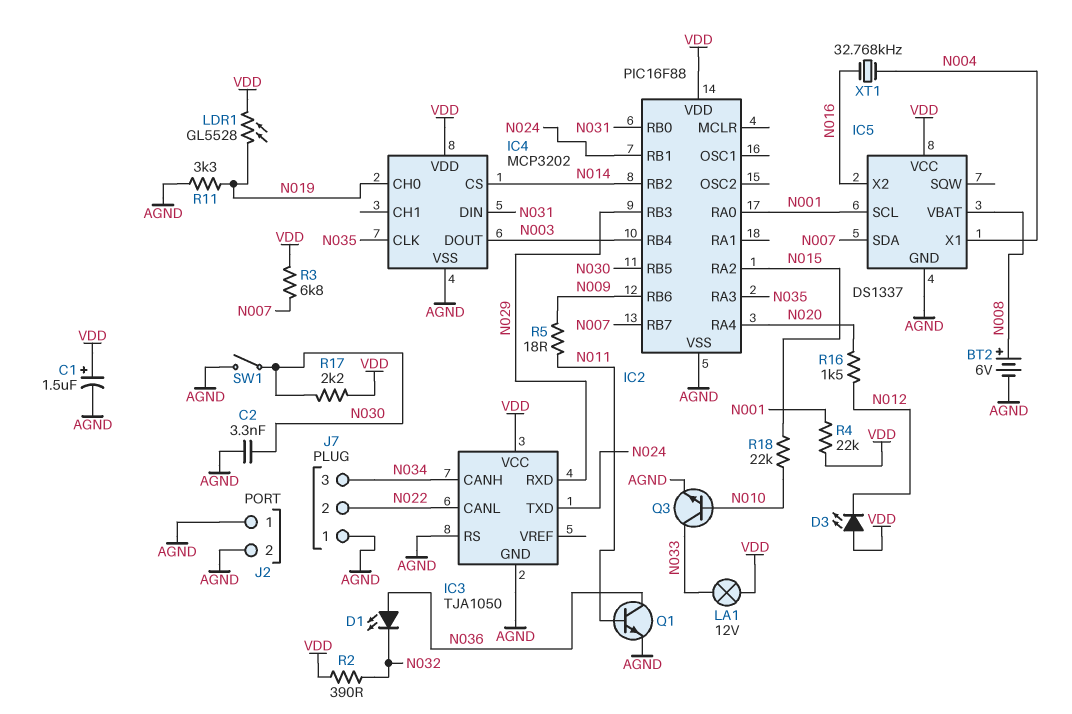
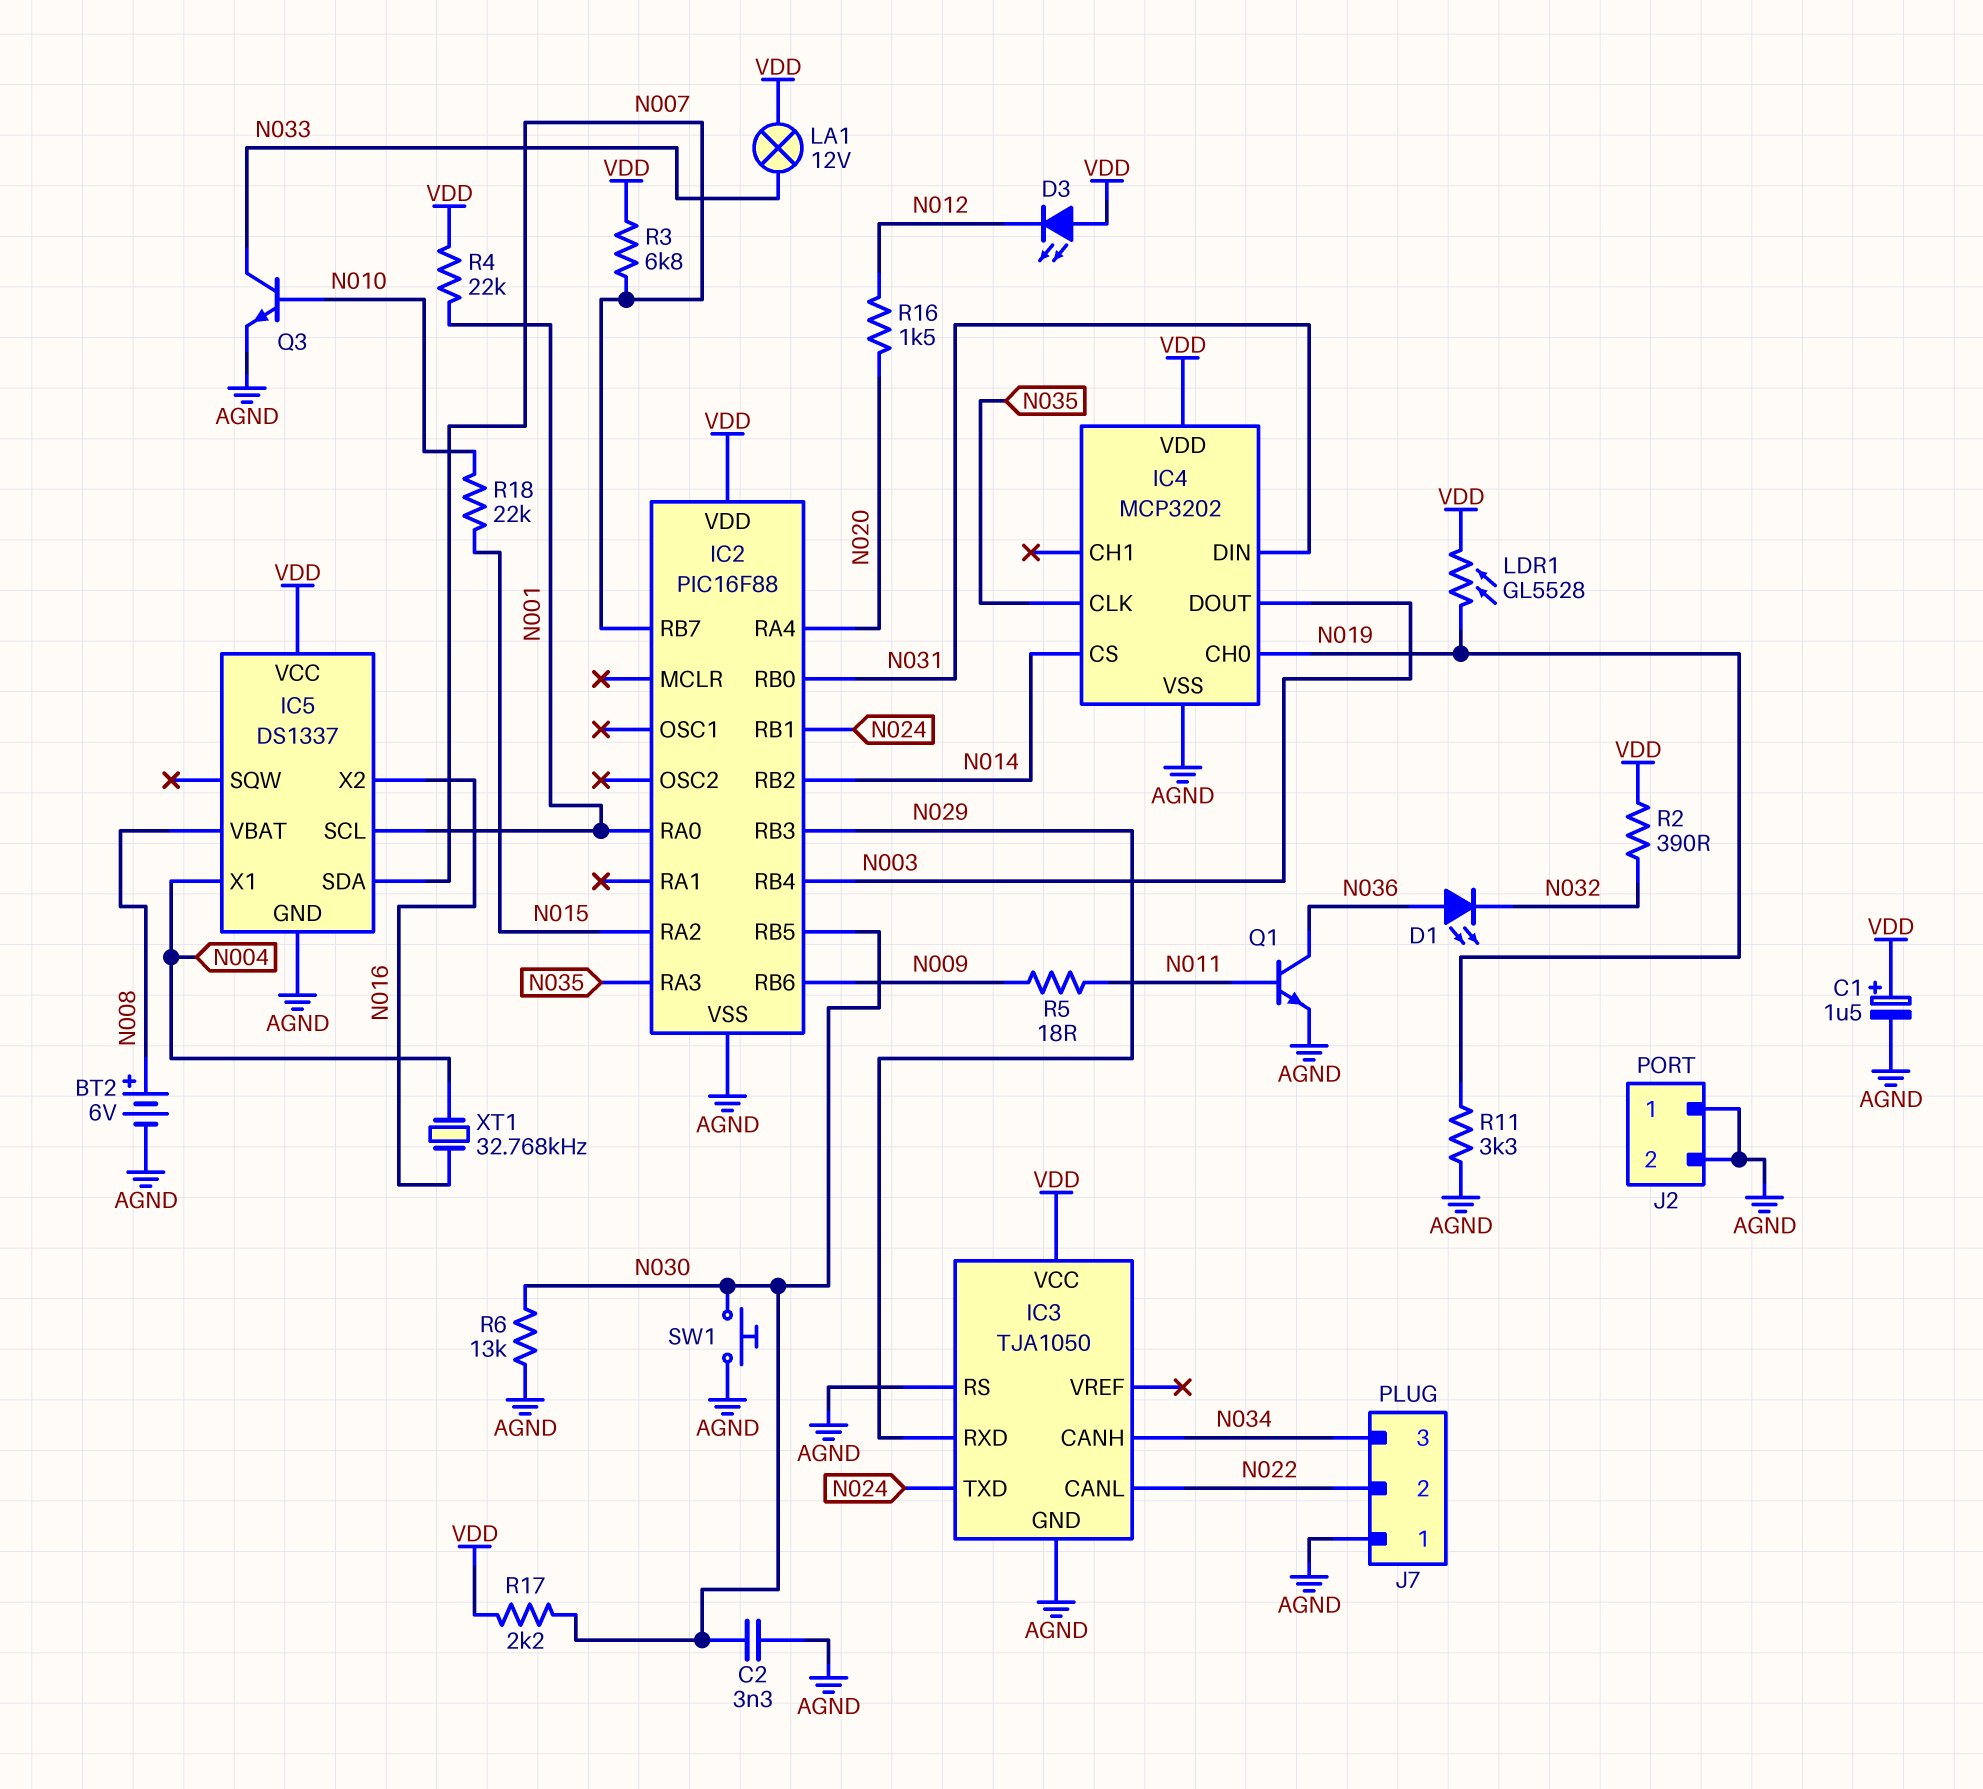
R6: none -> 13k (AGND, N030)
SW1: switch (AGND, N030) -> button (AGND, N030)

